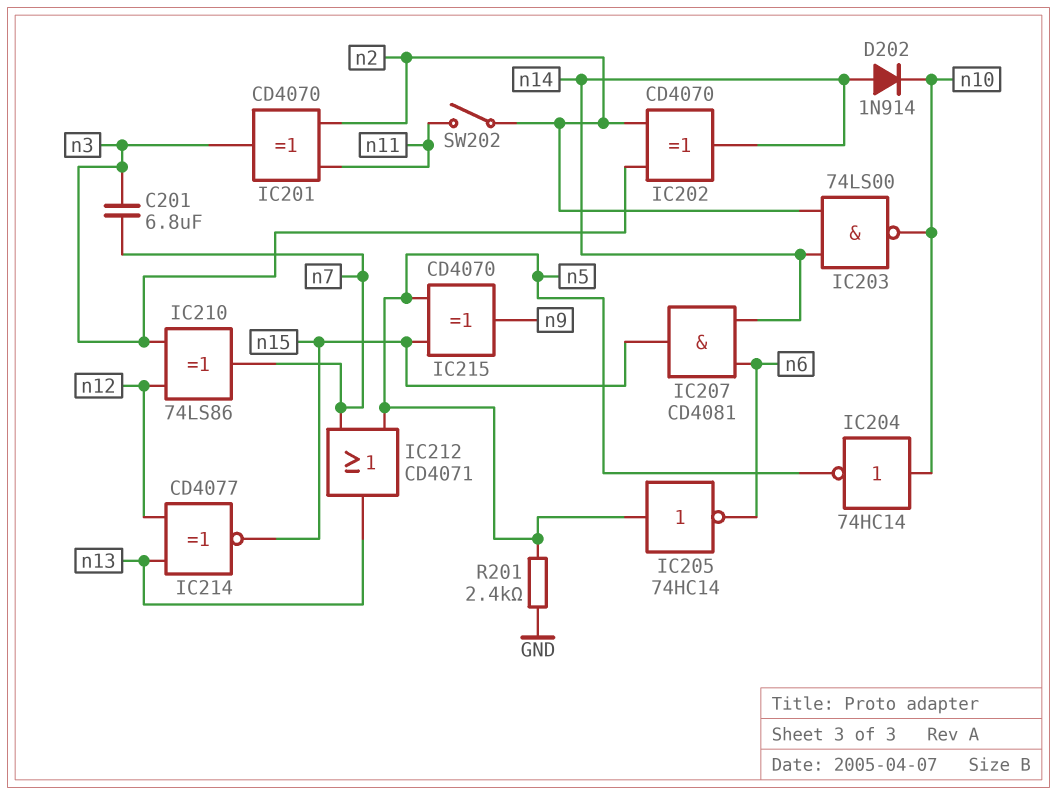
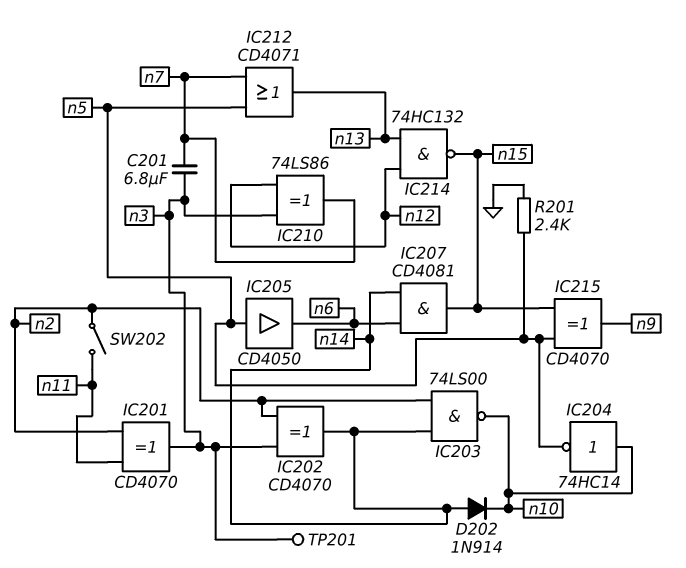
IC205: NOT 74HC14 (in n5, out n6) -> buffer CD4050 (in n5, out n6)
IC214: XNOR CD4077 (in n12, in n13, out n15) -> NAND 74HC132 (in n12, in n13, out n15)
TP201: none -> test point (n3)

